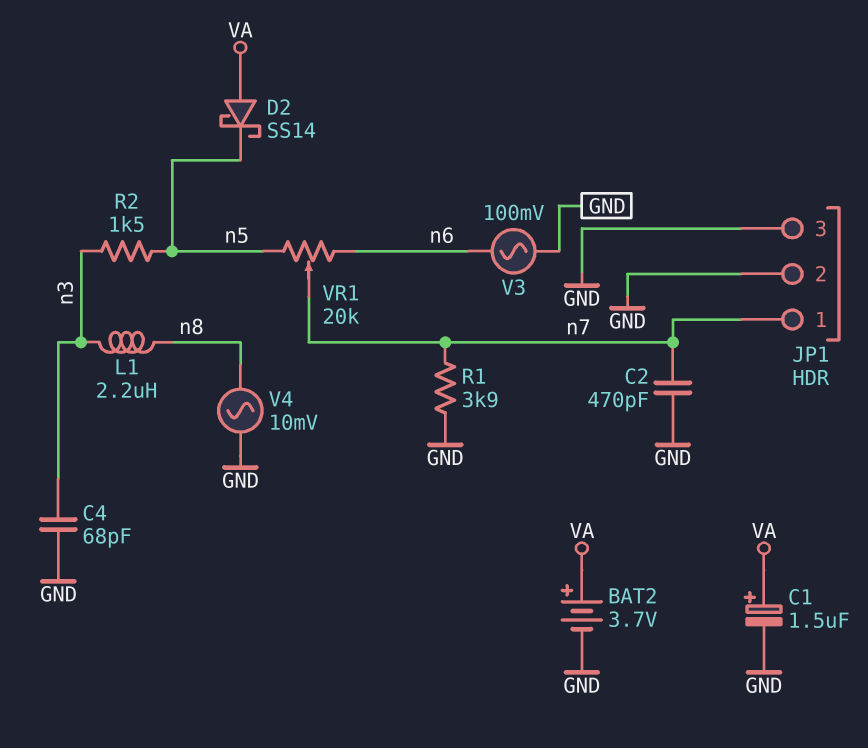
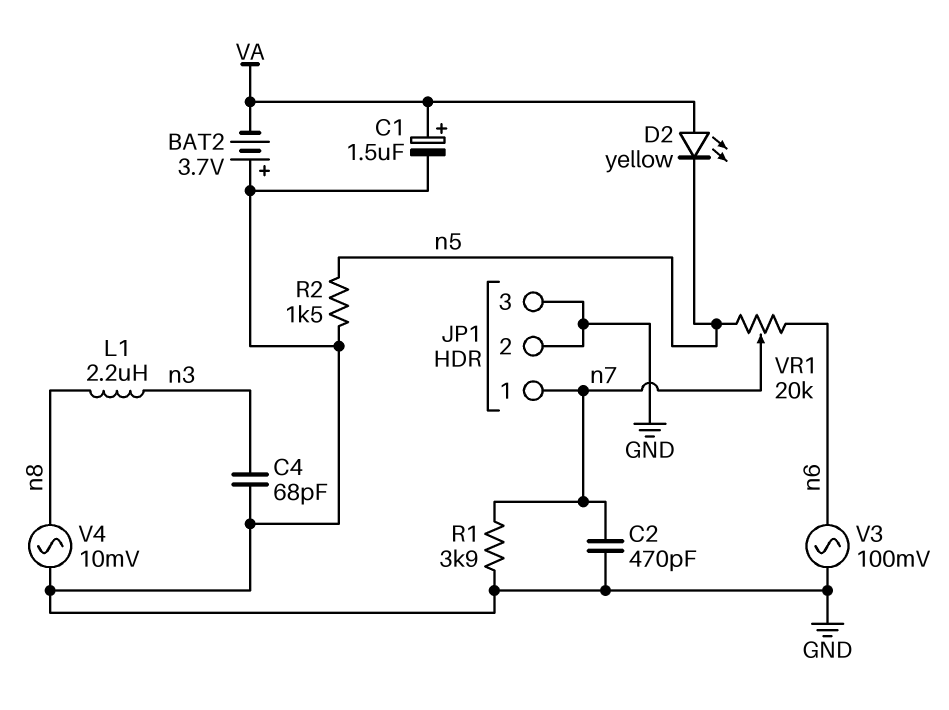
BAT2: 3.7V (plus VA, minus GND) -> 3.7V (plus GND, minus VA)
D2: schottky SS14 (A VA, K n5) -> LED yellow (A VA, K n5)
R2: 1.5k (n3, n5) -> 1.5k (GND, n5)

